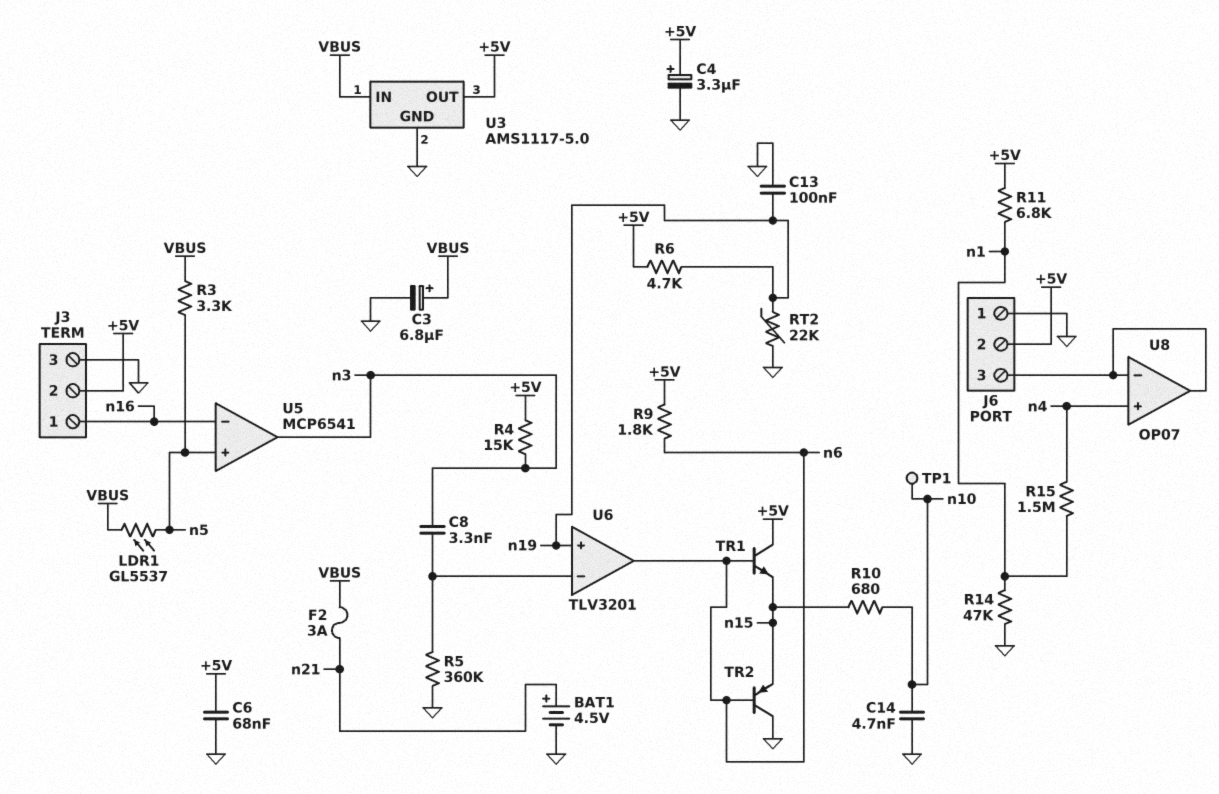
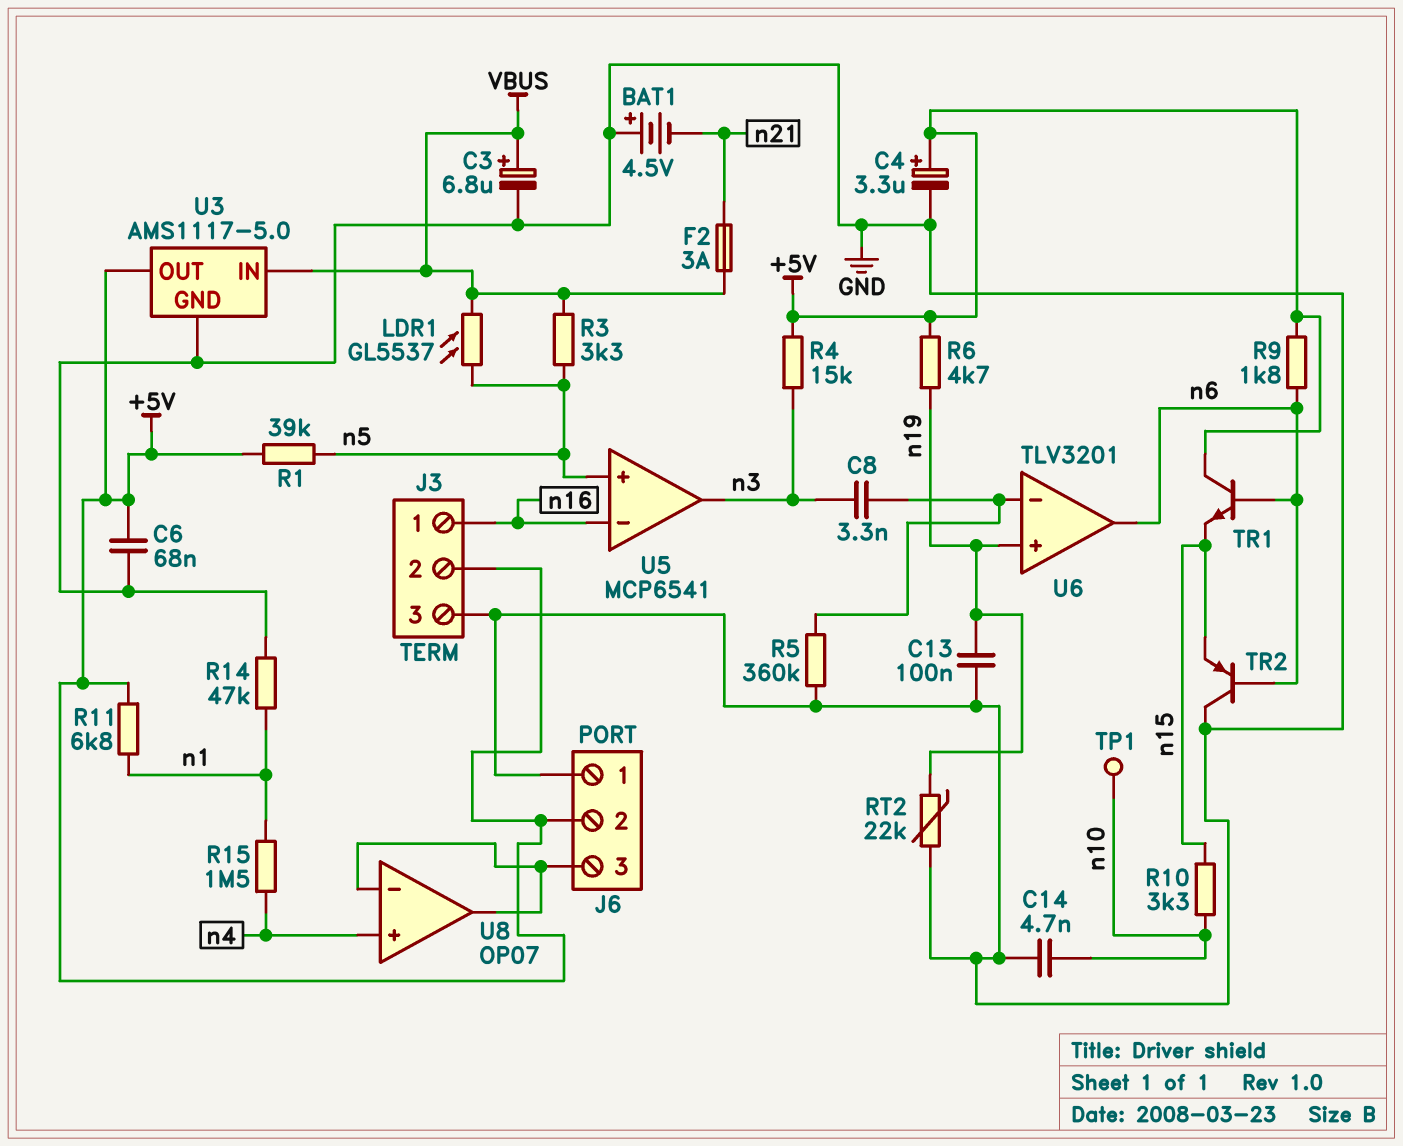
BAT1: 4.5V (plus n21, minus GND) -> 4.5V (plus GND, minus n21)
R1: none -> 39k (+5V, n5)
R10: 680 (n10, n15) -> 3.3k (n10, n15)

